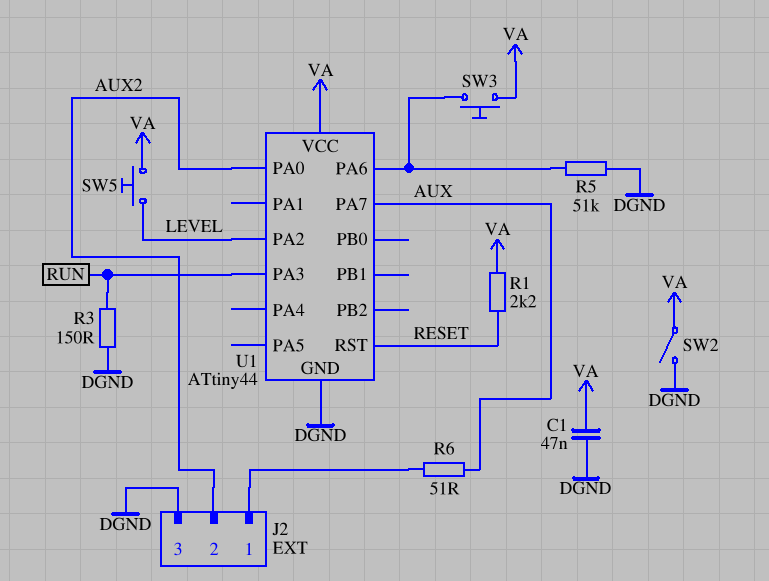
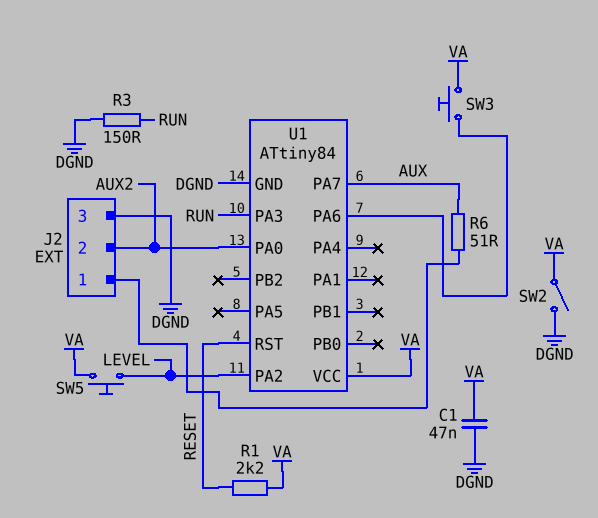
R5: 51k (DGND, U1/PA6) -> none
U1: ATtiny44 -> ATtiny84

